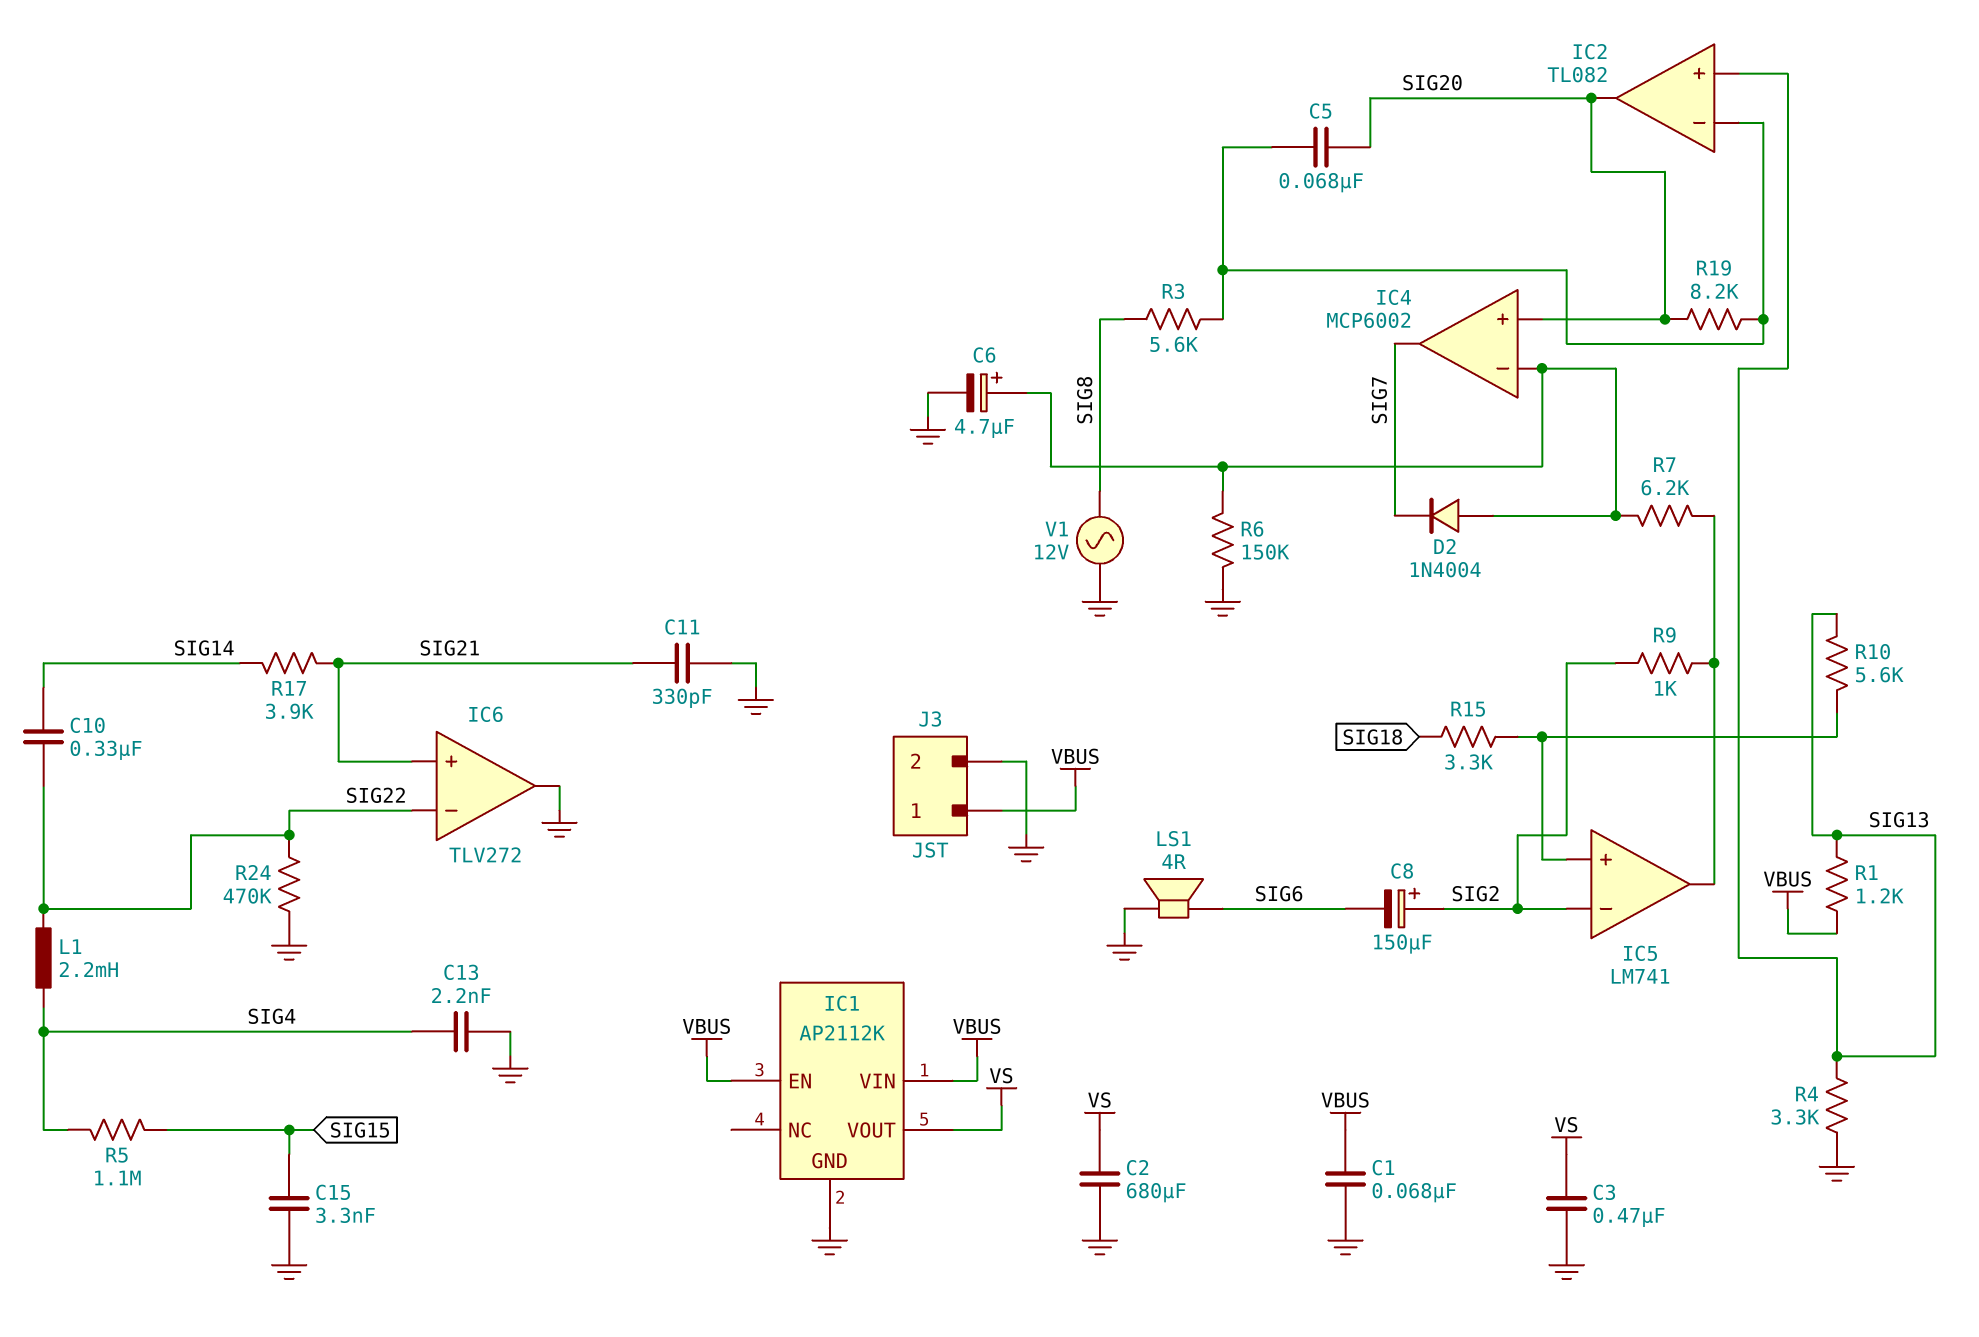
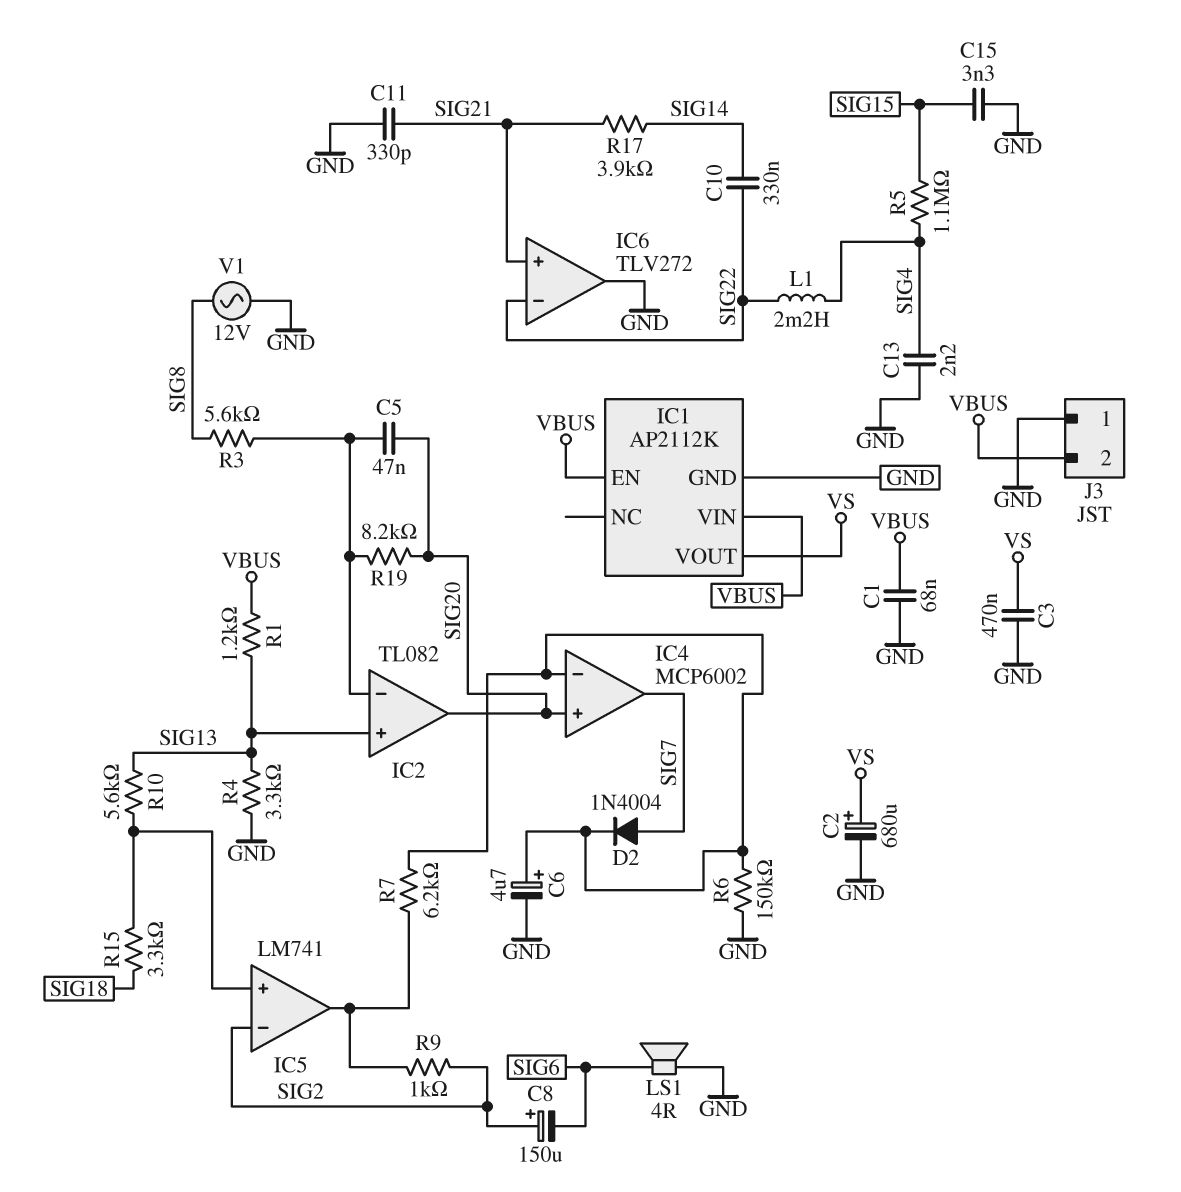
C2: 680uF (GND, VS) -> 680uF (plus VS, minus GND)
C5: 68nF (IC2/in-, SIG20) -> 47nF (IC2/in-, SIG20)
D2: diode 1N4004 (A IC4/in-, K SIG7) -> diode 1N4004 (A SIG7, K IC4/in-)
J3 pin 1: VBUS -> GND
J3 pin 2: GND -> VBUS
R24: 470k (GND, SIG22) -> none

